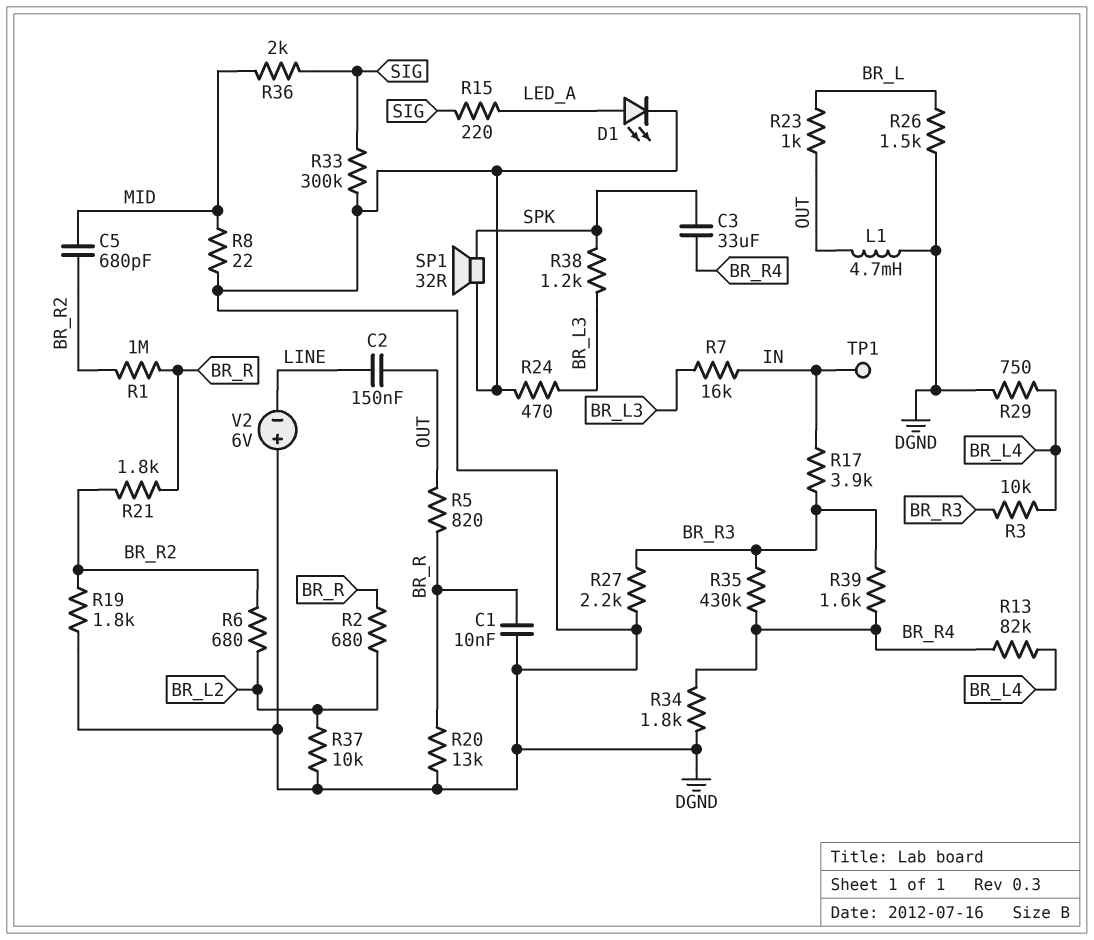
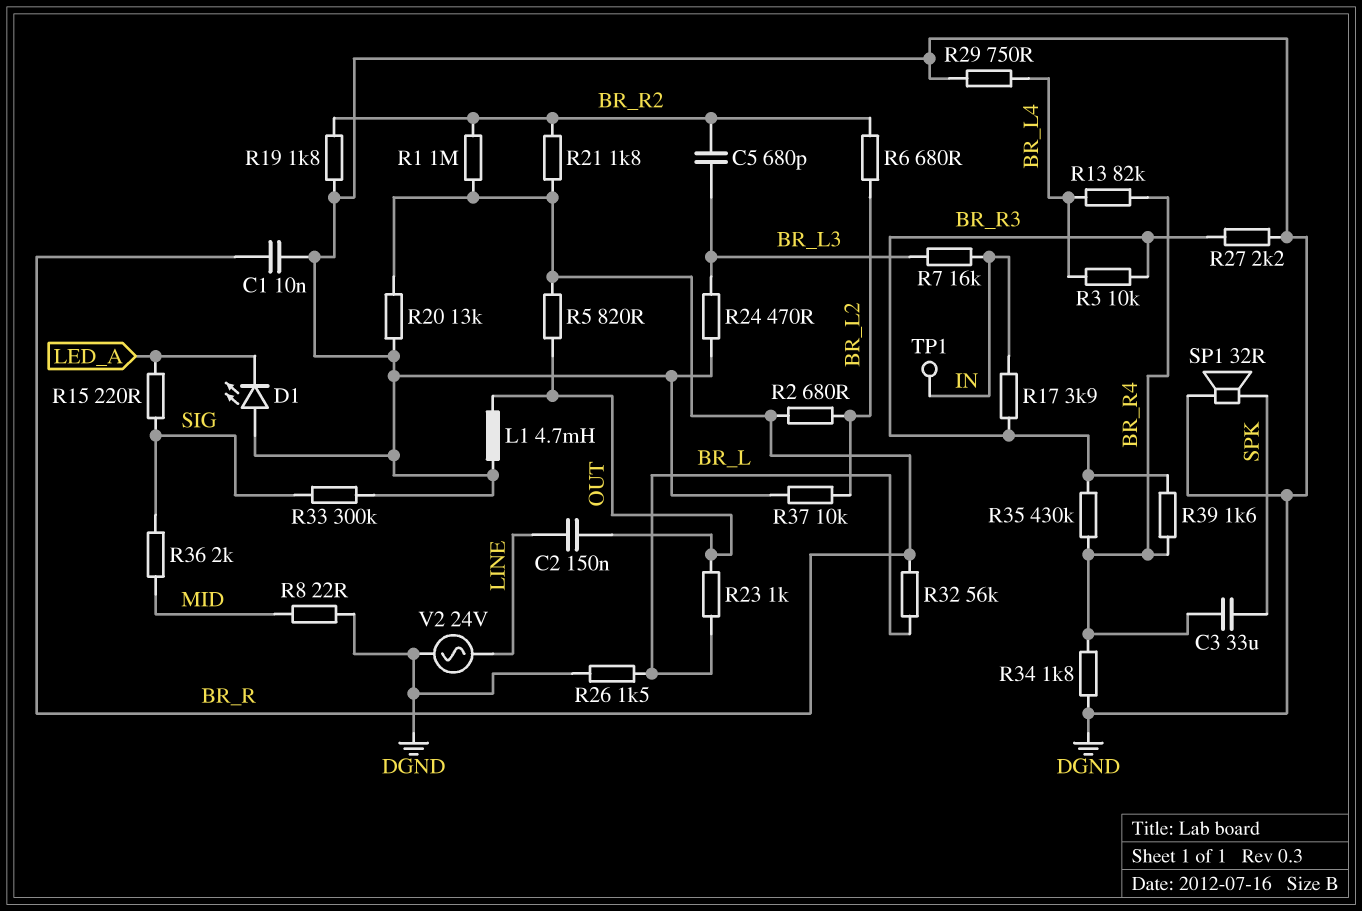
C5: 680pF (BR_R2, MID) -> 680pF (BR_L3, BR_R2)
D1: LED (A LED_A, K DGND) -> LED (A DGND, K LED_A)
R32: none -> 56k (BR_L, BR_R)
R38: 1.2k (BR_L3, SPK) -> none
V2: 6V (plus DGND, minus LINE) -> AC 24V (DGND, LINE)

